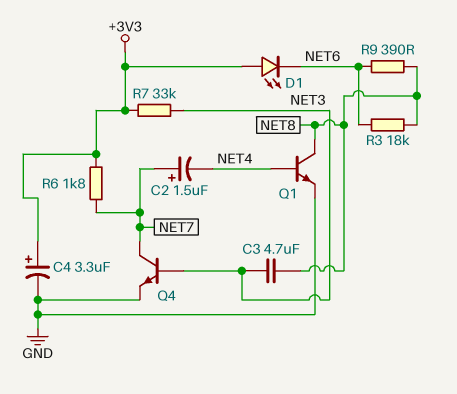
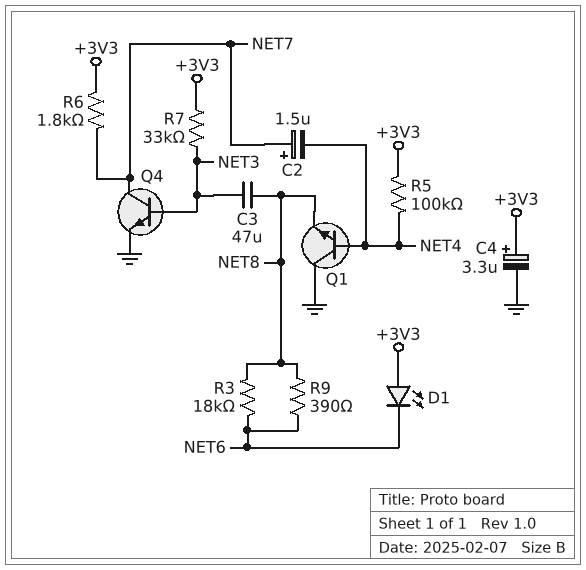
C3: 4.7uF (NET3, NET8) -> 47uF (NET3, NET8)
Q1: NPN (B NET4, C NET8, E GND) -> NPN (B NET4, C GND, E NET8)
R5: none -> 100k (+3V3, NET4)

